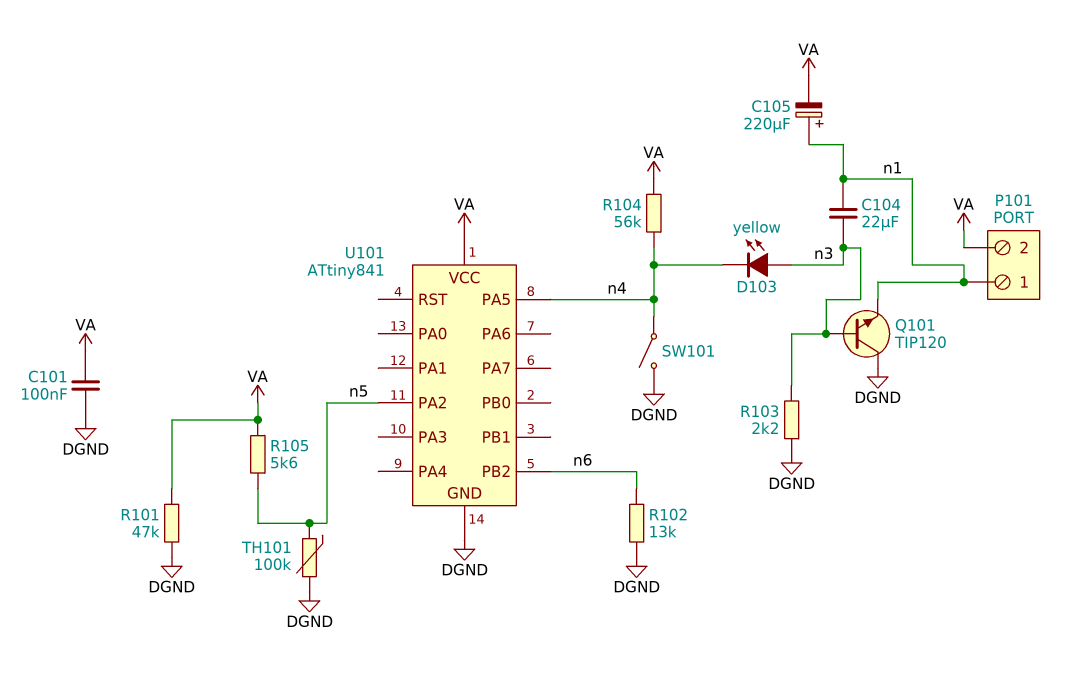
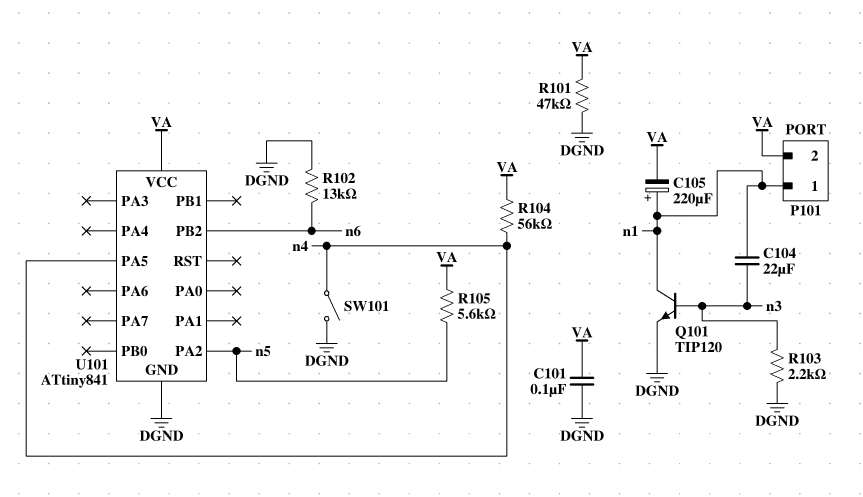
D103: LED yellow (A n3, K n4) -> none
Q101: NPN TIP120 (B n3, C DGND, E n1) -> NPN TIP120 (B n3, C n1, E DGND)
TH101: 100k (DGND, n5) -> none

